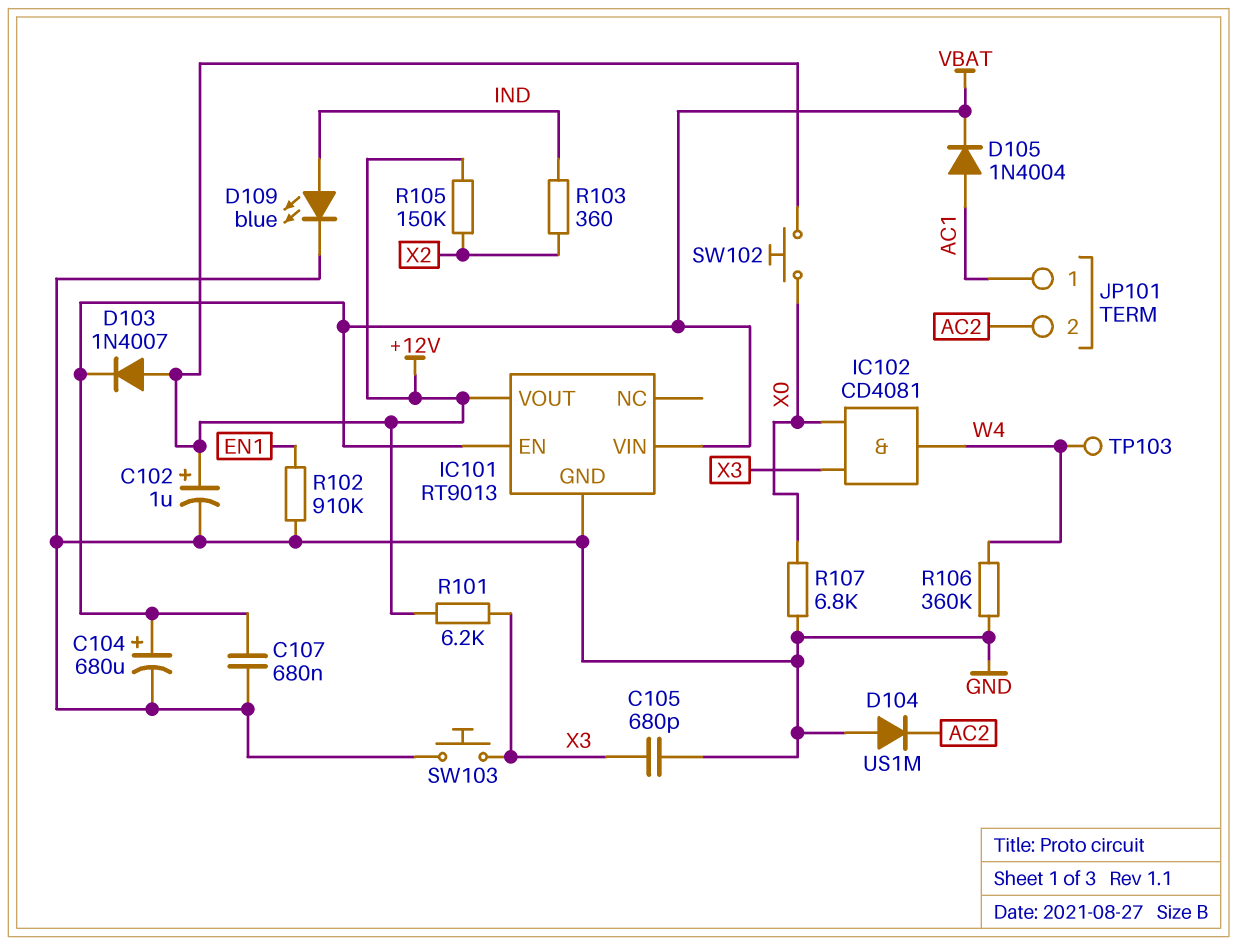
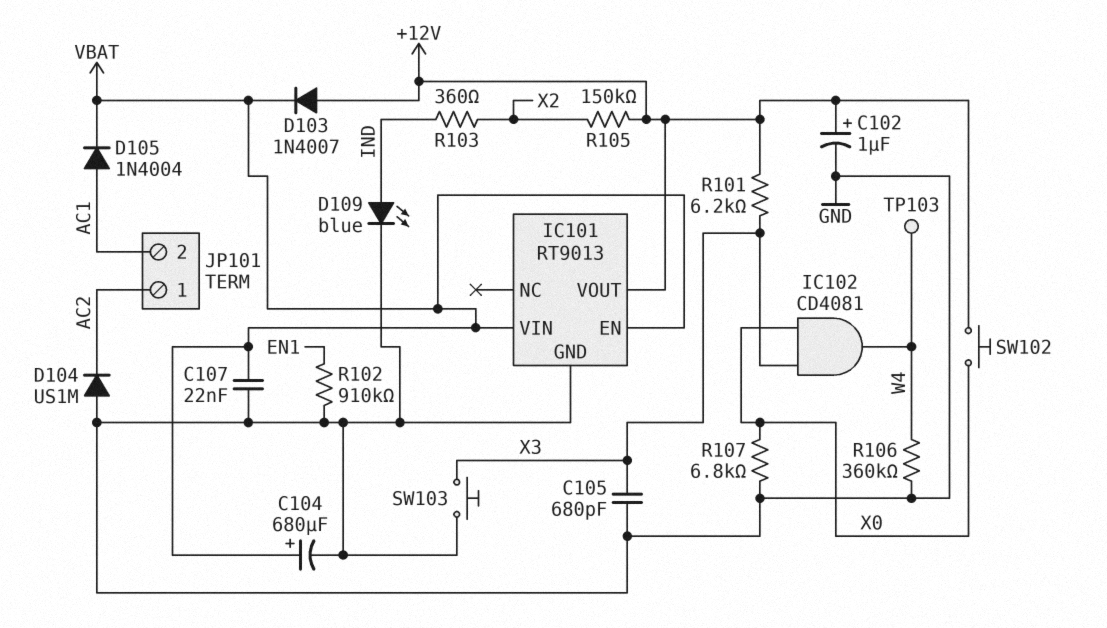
C107: 680nF (GND, VBAT) -> 22nF (GND, VBAT)
JP101 pin 1: AC1 -> AC2
JP101 pin 2: AC2 -> AC1

